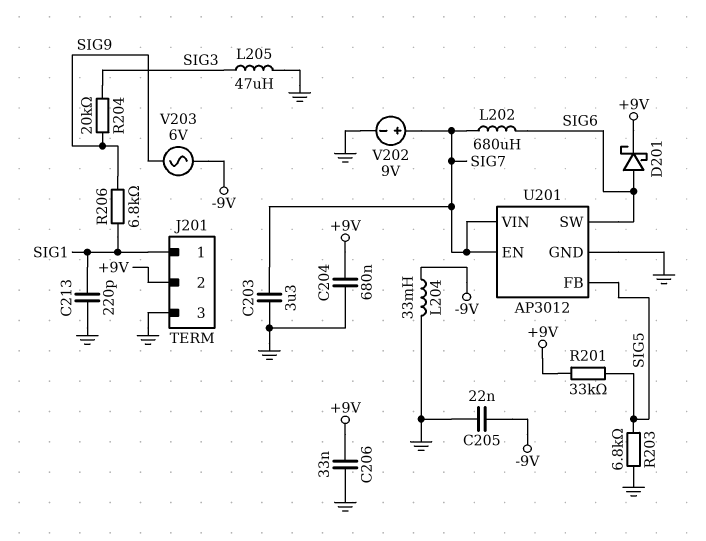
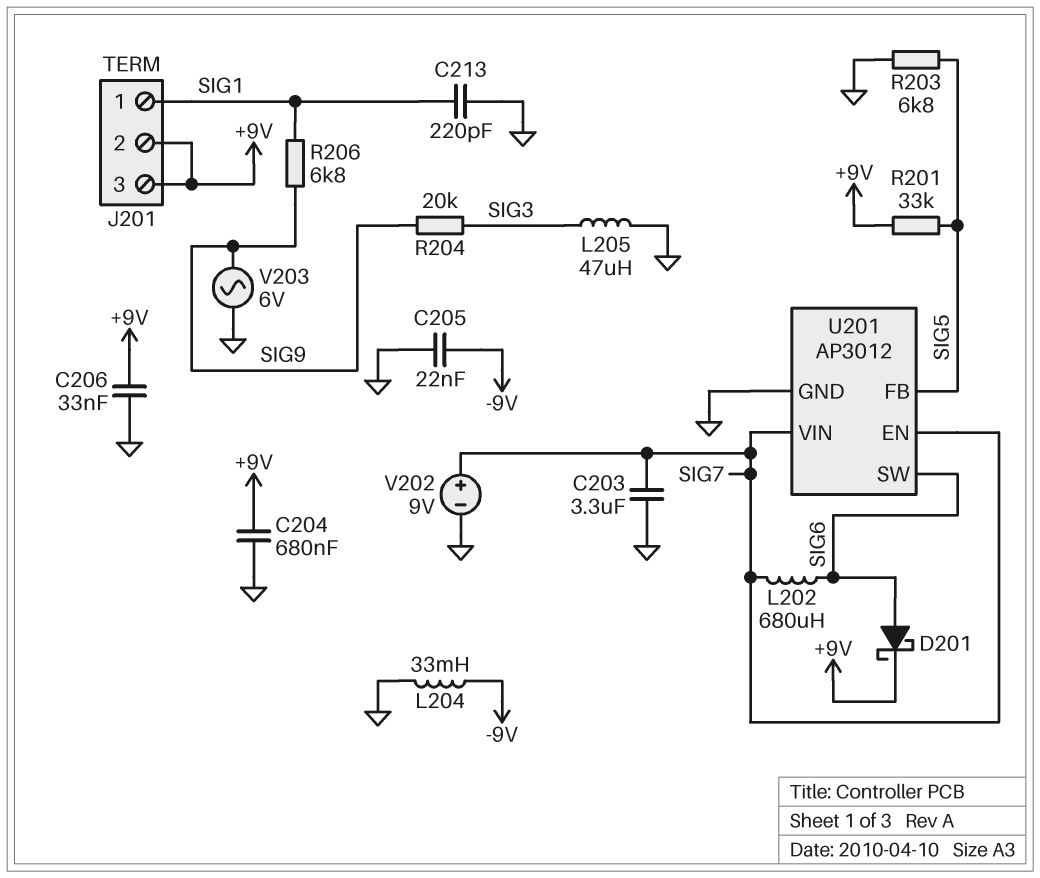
J201 pin 3: GND -> +9V
V203: AC 6V (-9V, SIG9) -> AC 6V (GND, SIG9)

